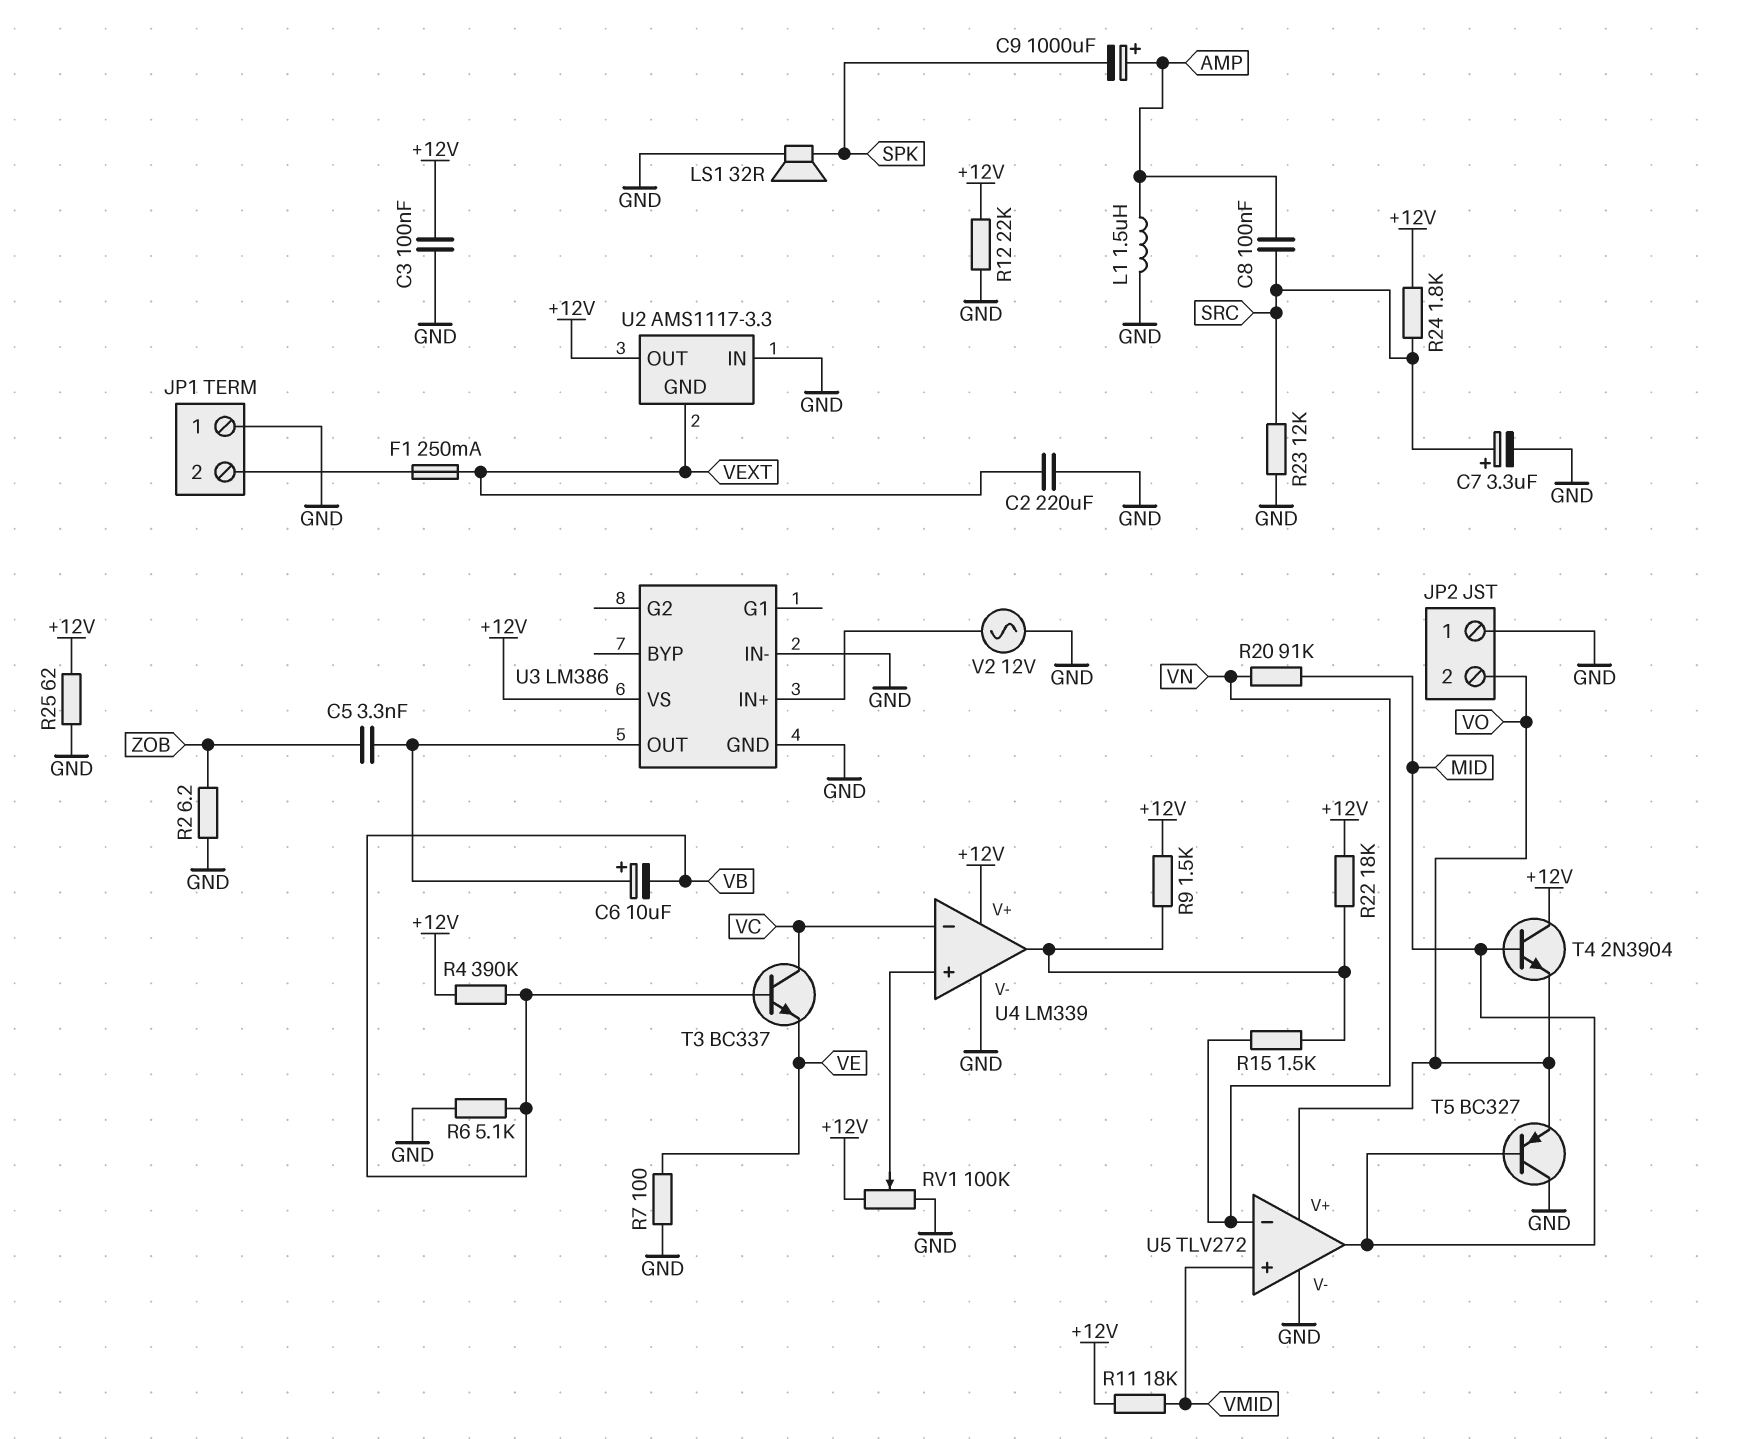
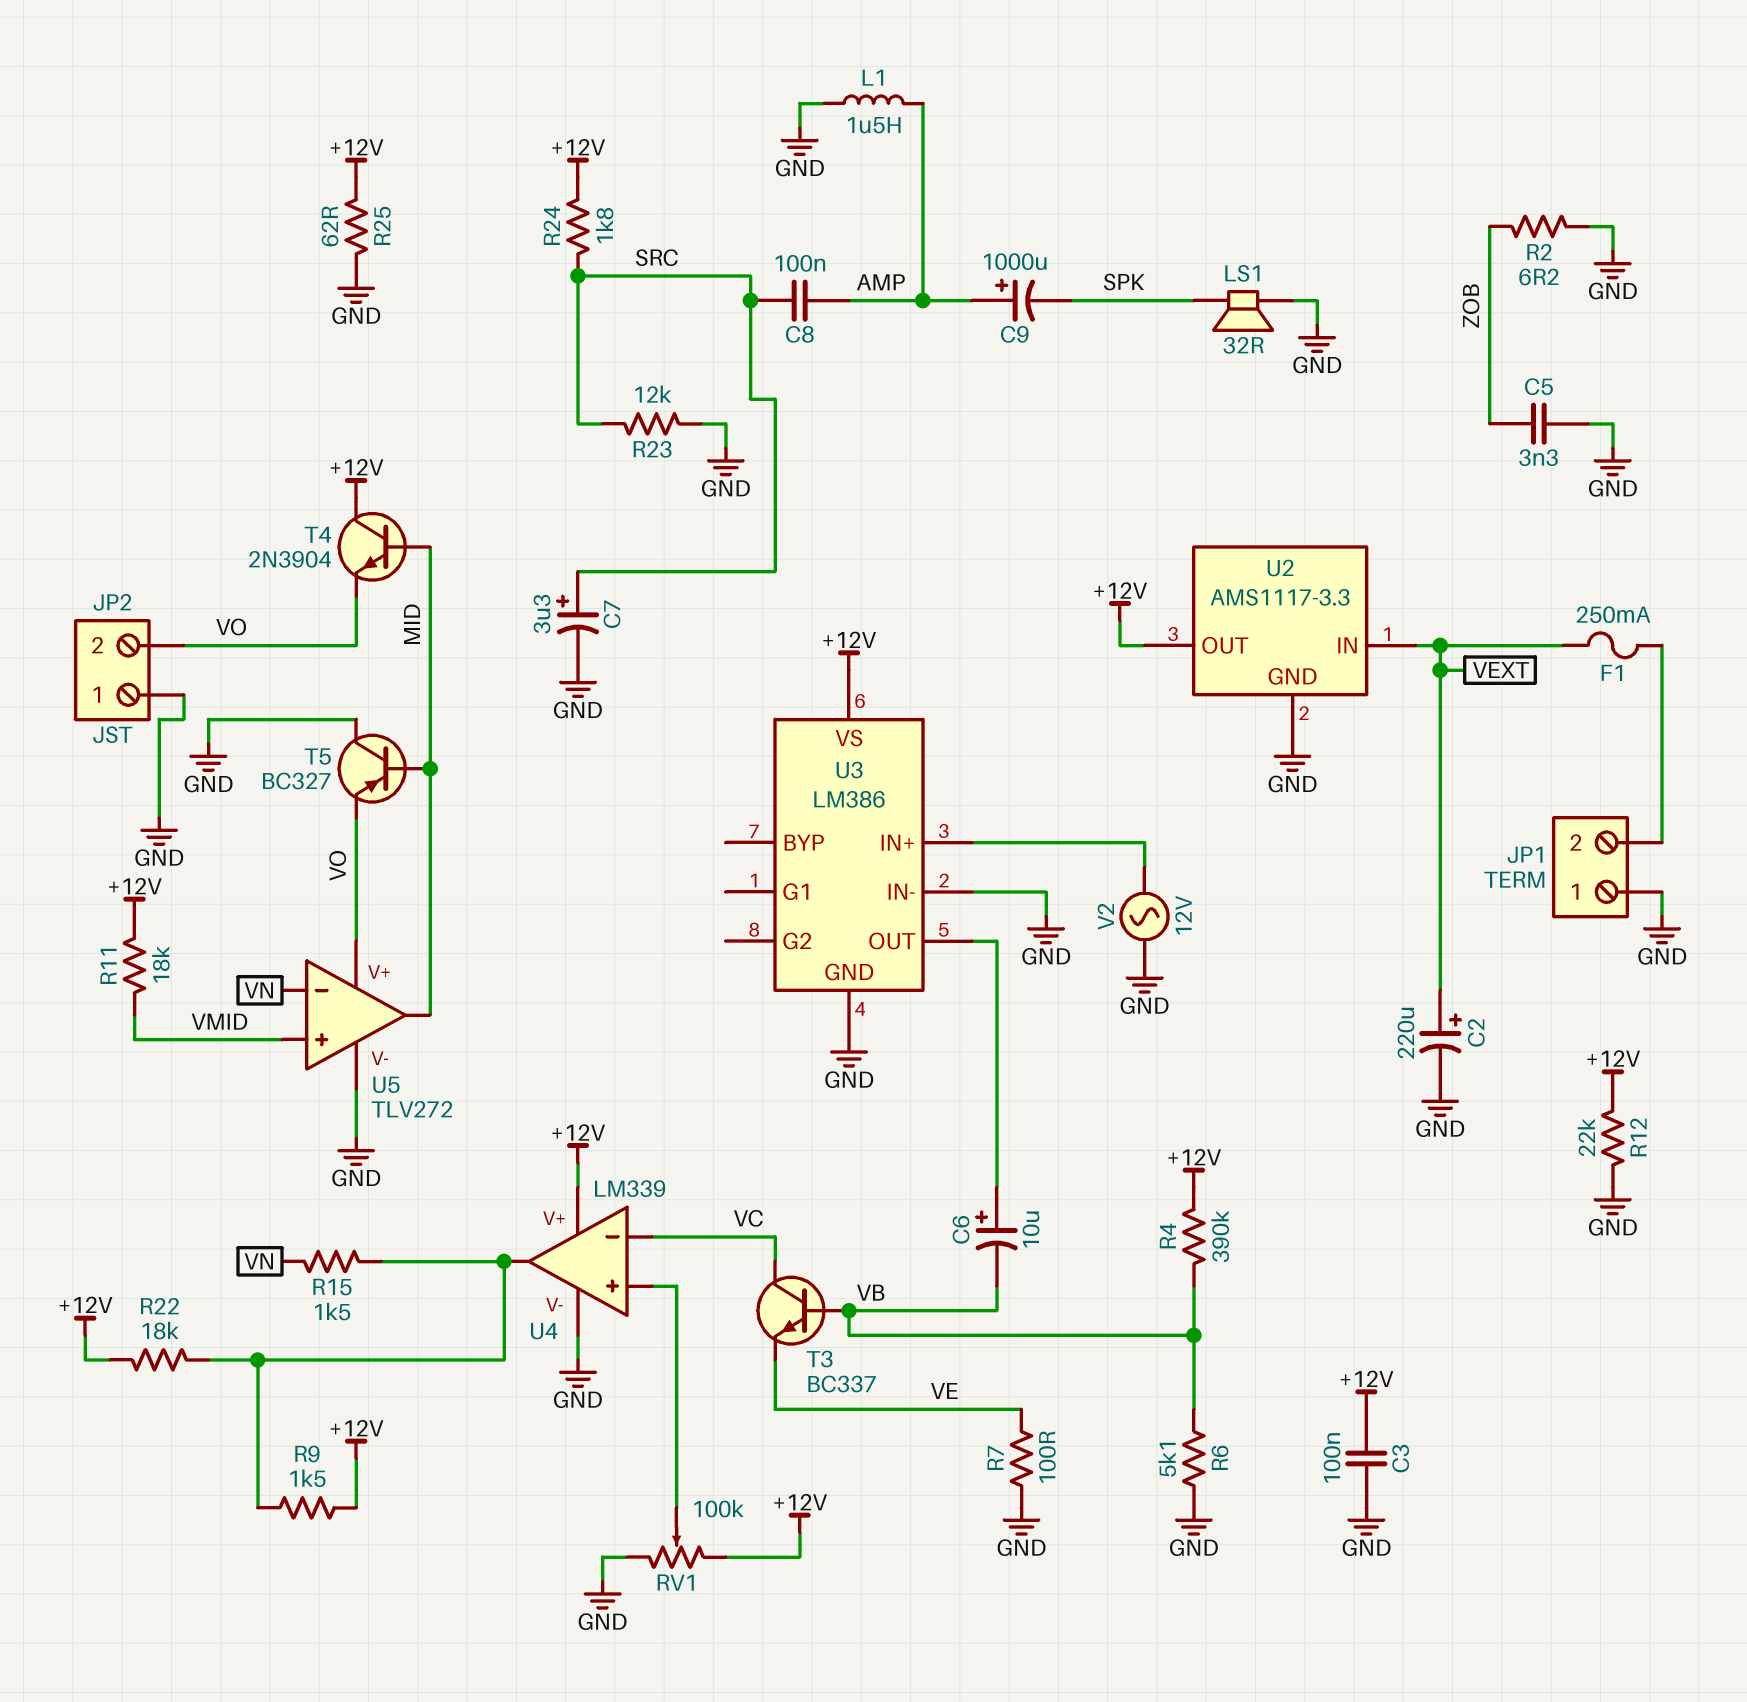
C2: 220uF (GND, VEXT) -> 220uF (plus VEXT, minus GND)
C5: 3.3nF (U3/OUT, ZOB) -> 3.3nF (GND, ZOB)
R20: 91k (MID, VN) -> none
U2 pin GND: VEXT -> GND
U2 pin IN: GND -> VEXT

